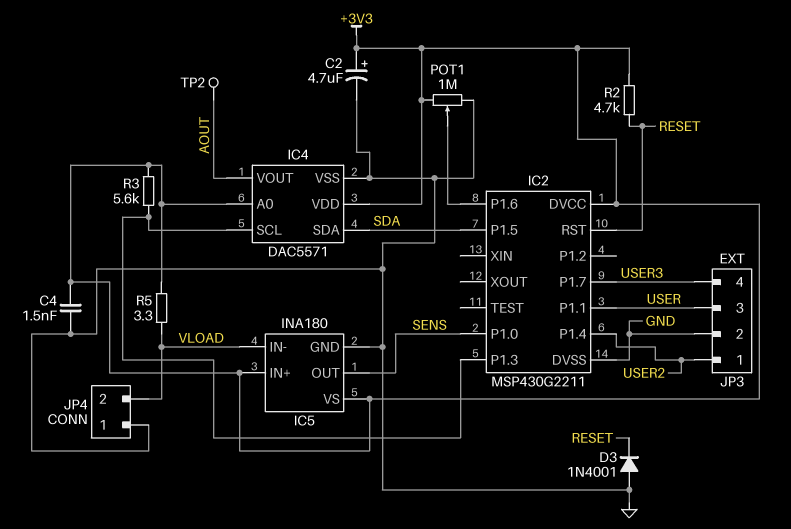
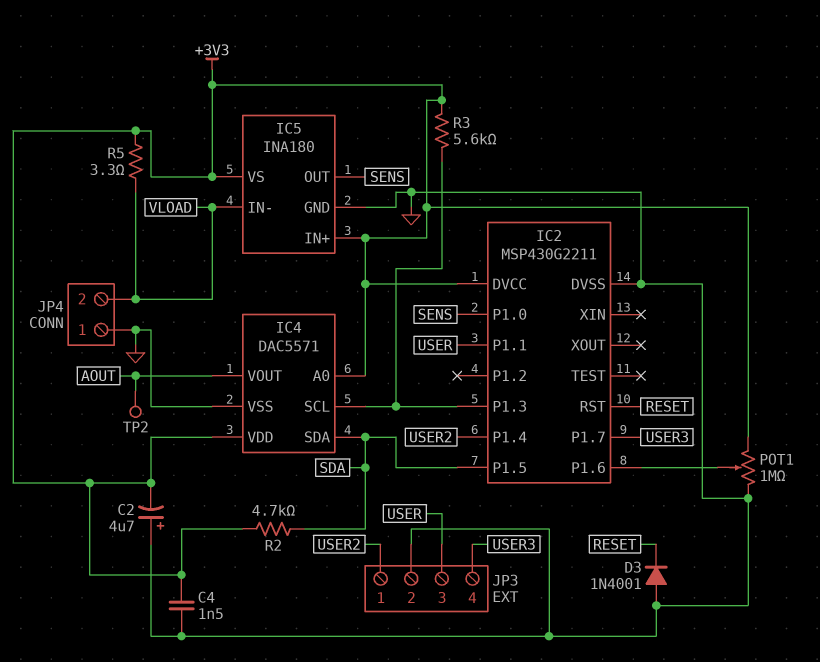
C2: 4.7uF (plus +3V3, minus GND) -> 4.7uF (plus GND, minus +3V3)
R2: 4.7k (+3V3, RESET) -> 4.7k (+3V3, SDA)

